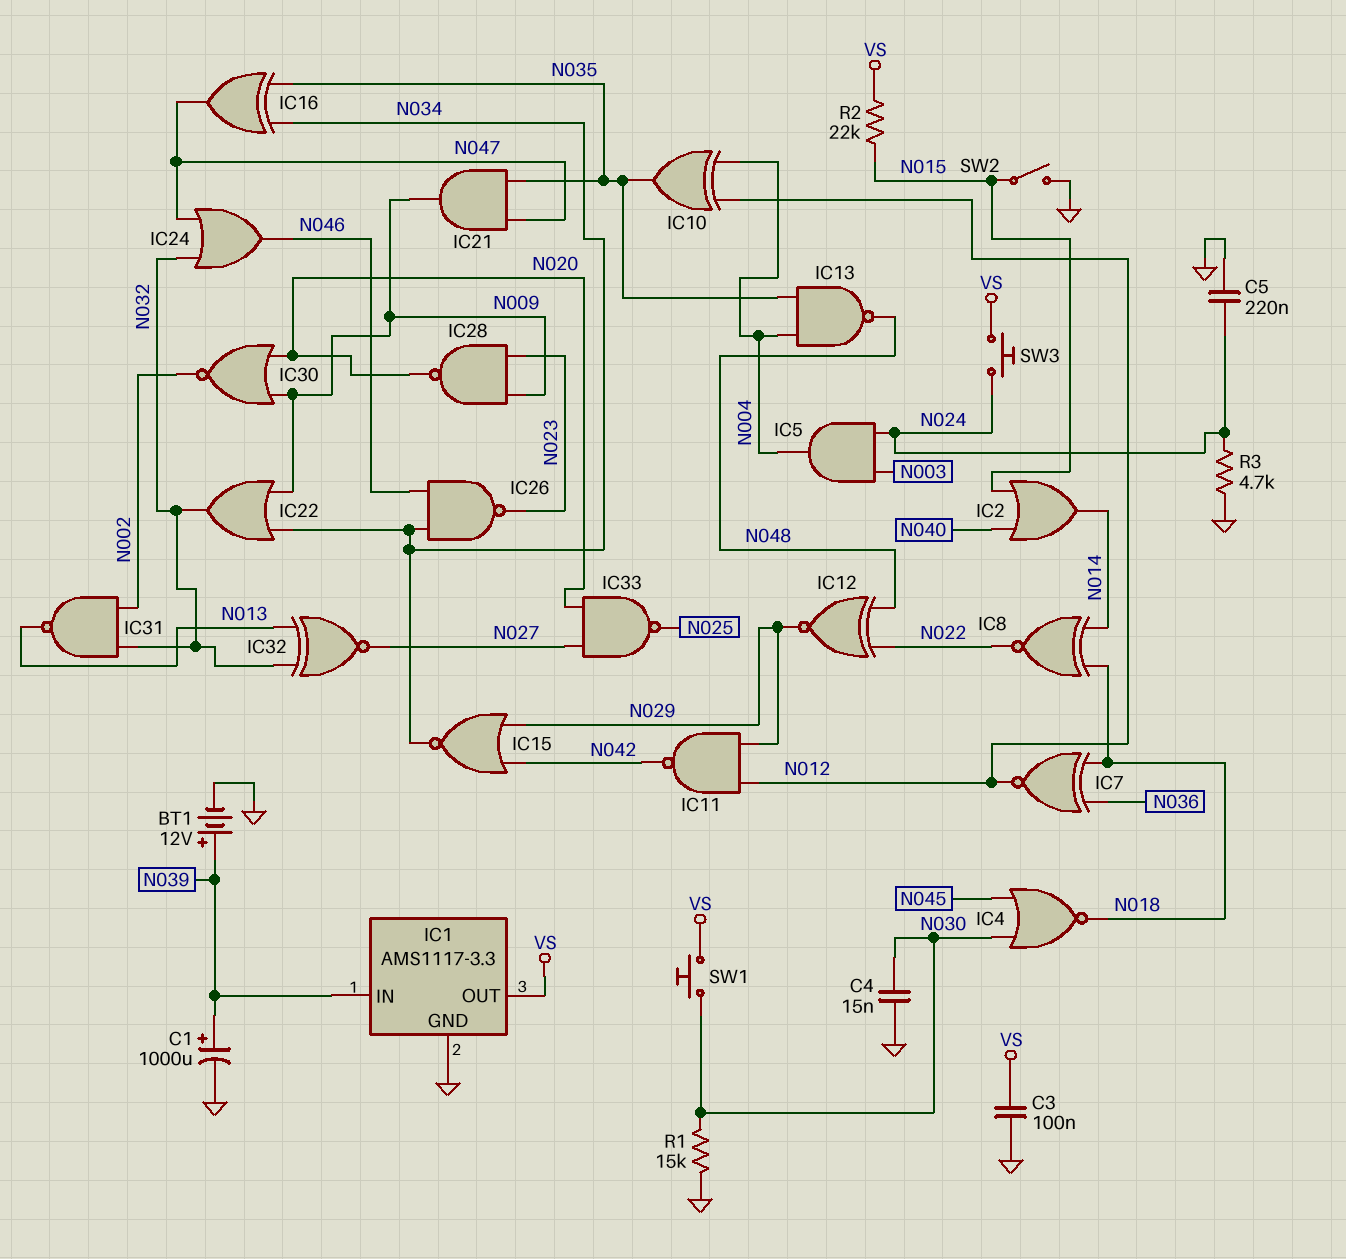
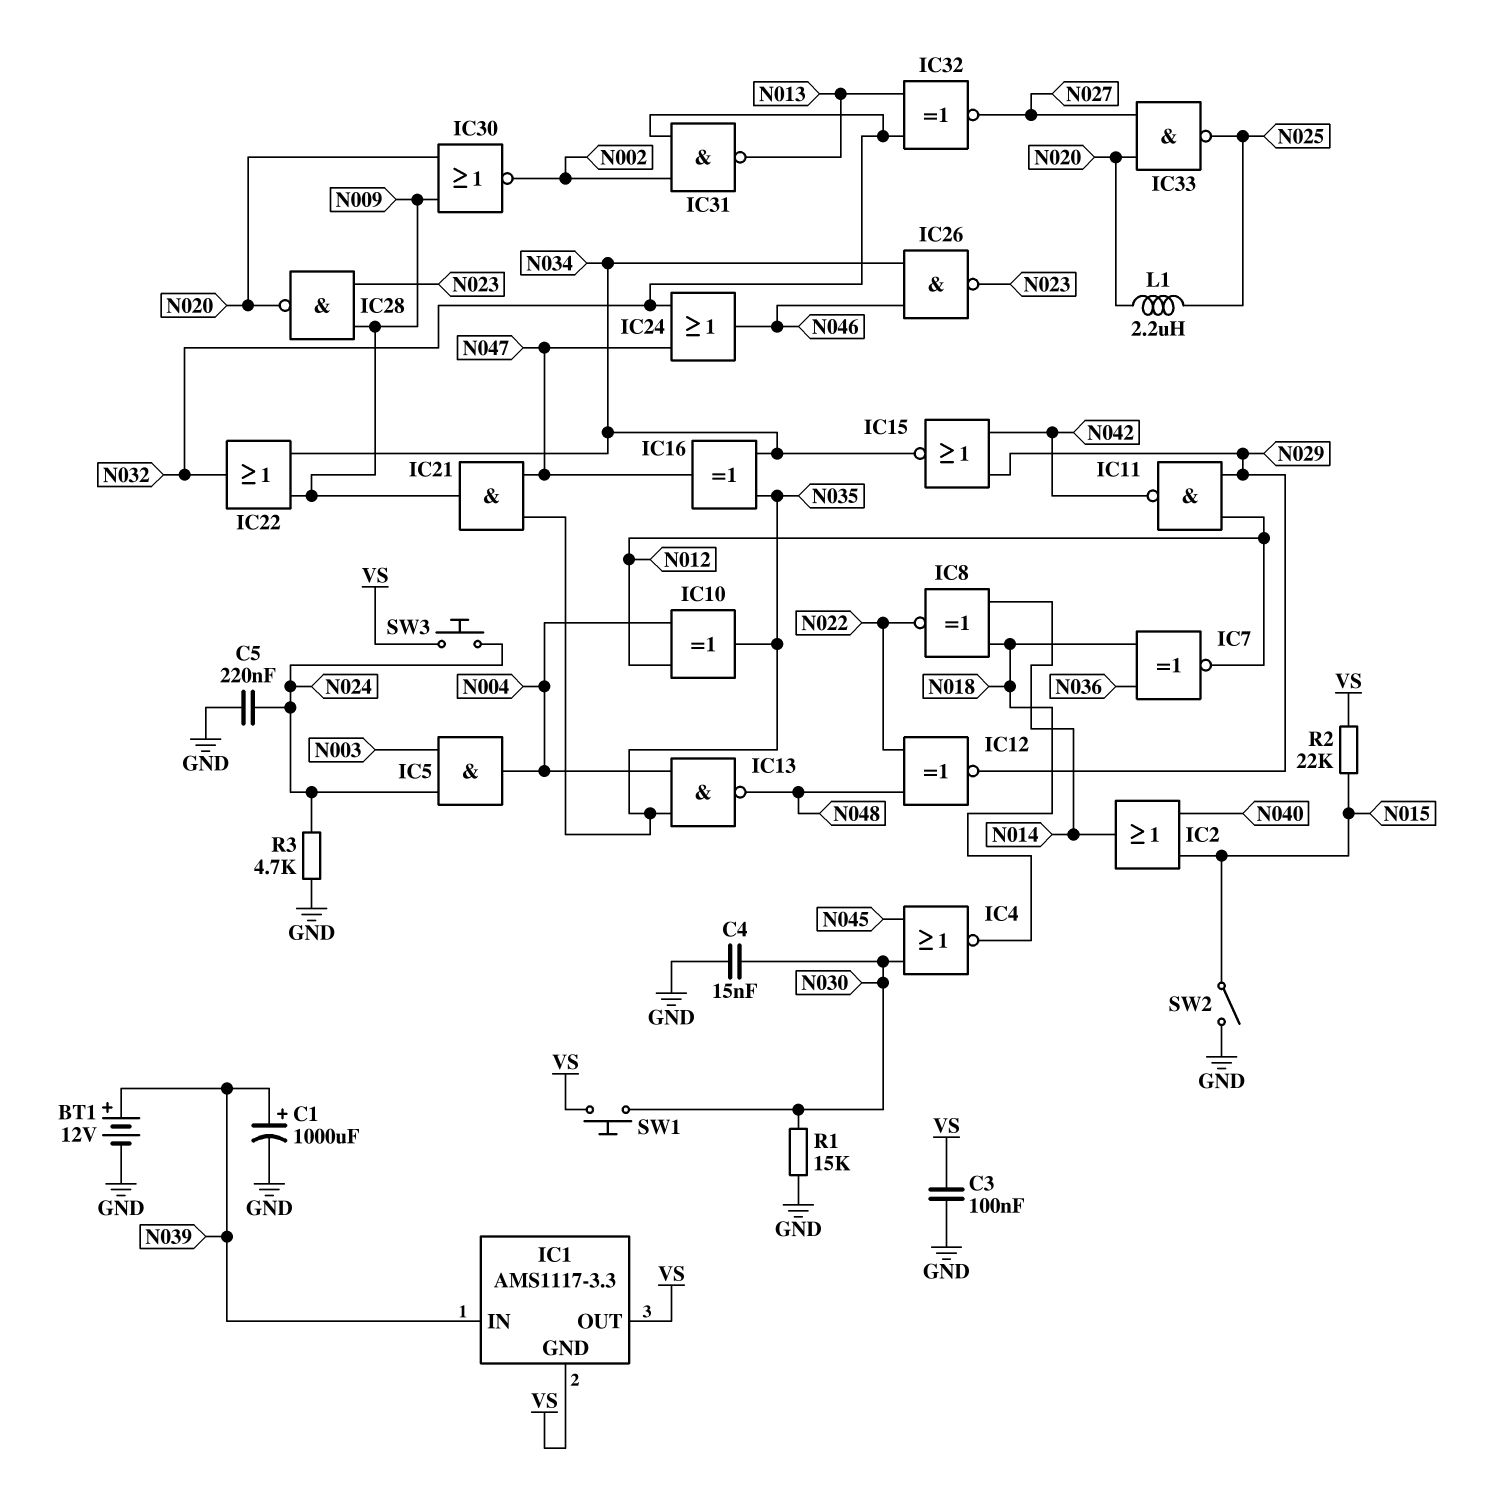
IC1 pin GND: GND -> VS
L1: none -> 2.2uH (N020, N025)

